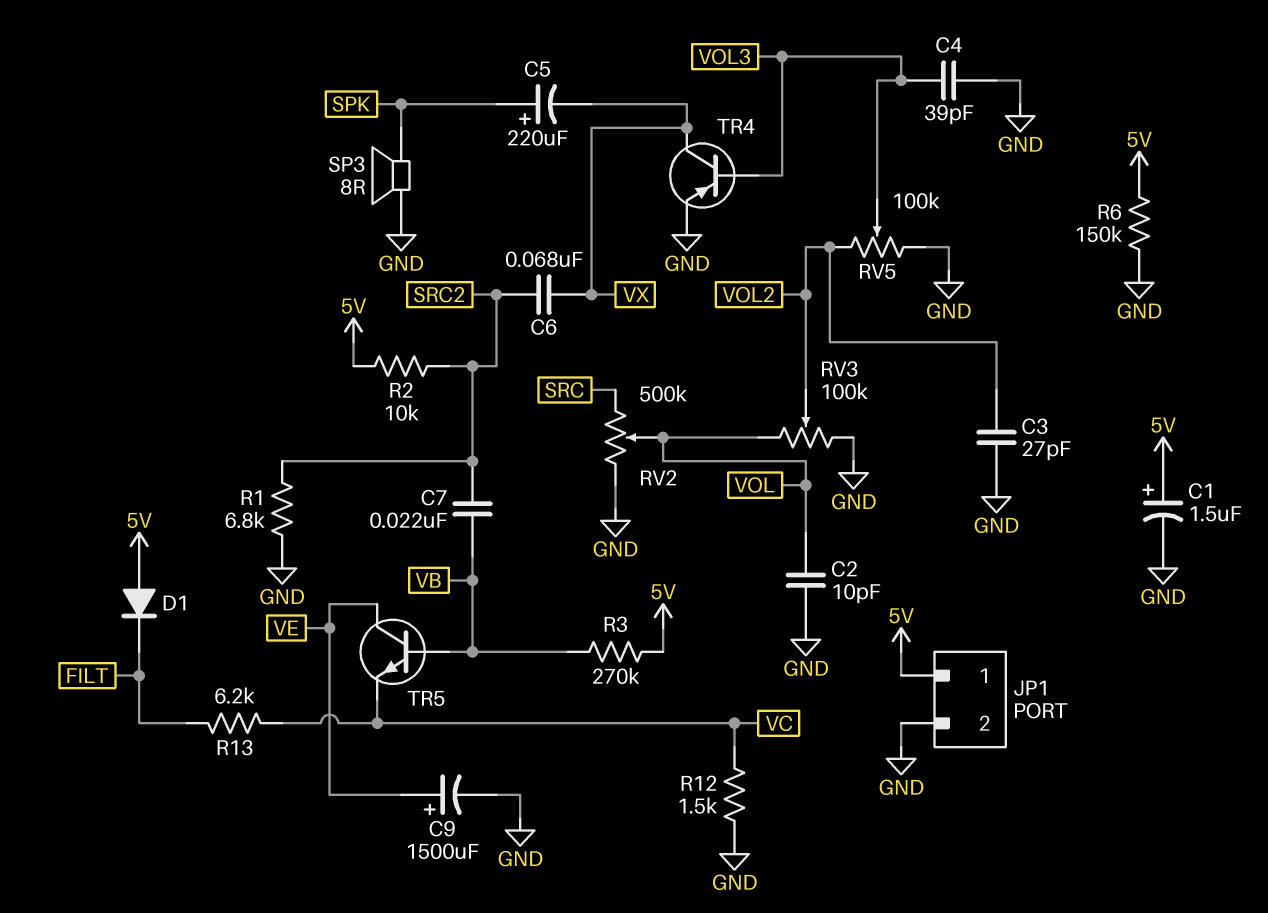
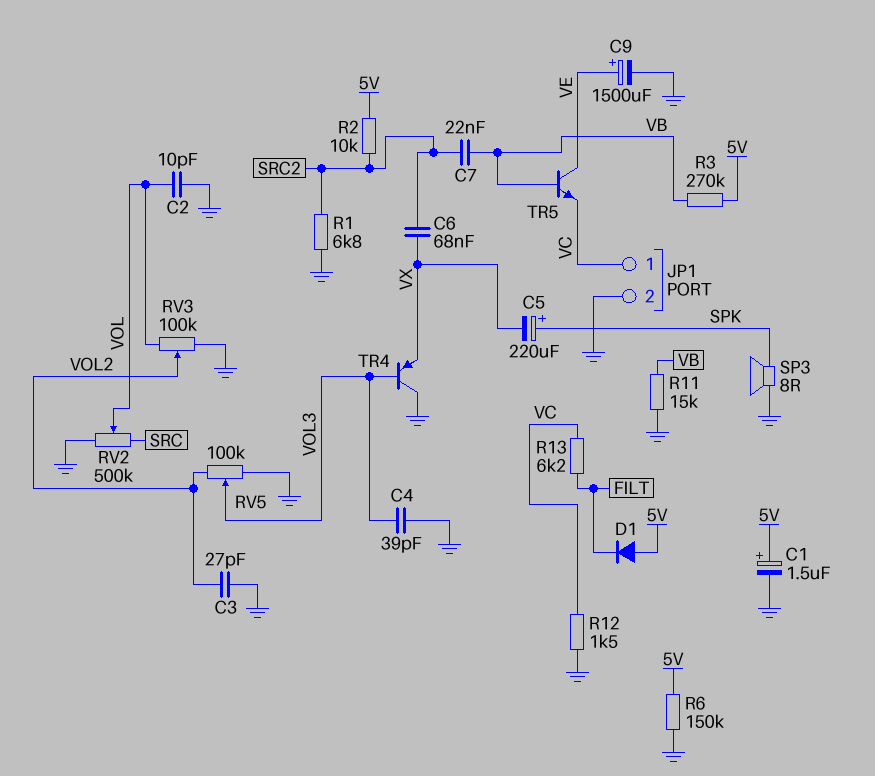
JP1 pin 1: 5V -> VC
R11: none -> 15k (GND, VB)
TR4: PNP (B VOL3, C VX, E GND) -> PNP (B VOL3, C GND, E VX)

